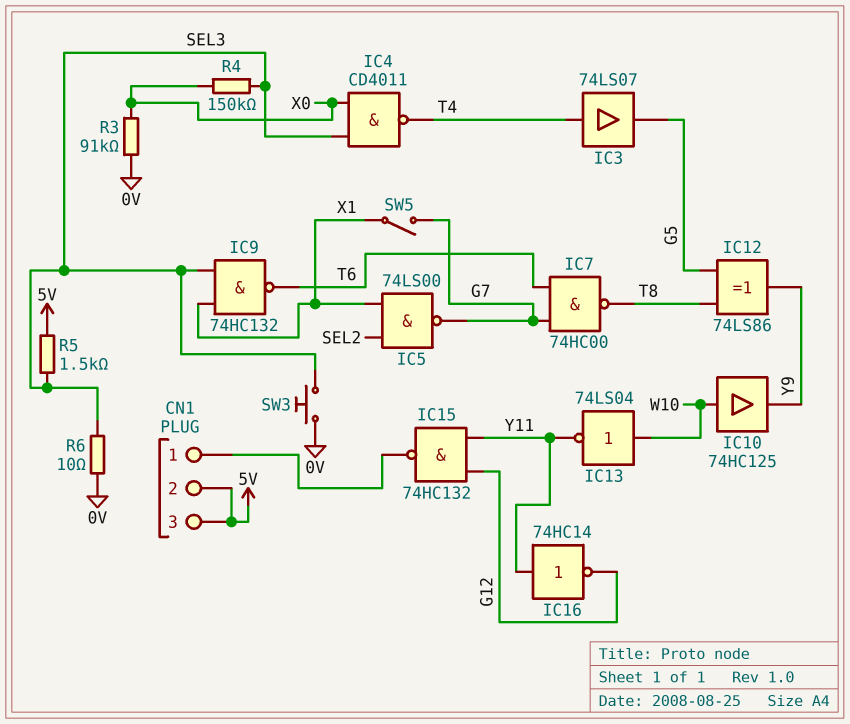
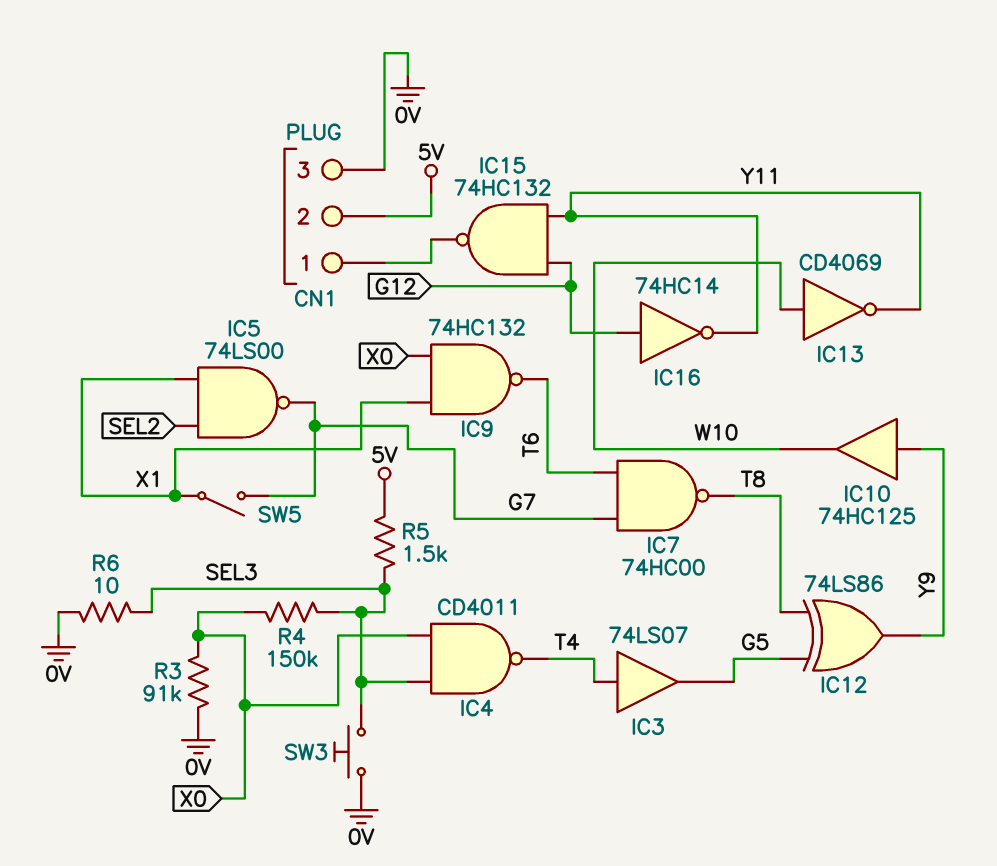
CN1 pin 3: 5V -> 0V
IC9: NAND 74HC132 (in SEL3, in X1, out T6) -> NAND 74HC132 (in X0, in X1, out T6)
IC10: buffer 74HC125 (in W10, out Y9) -> buffer 74HC125 (in Y9, out W10)
IC13: NOT 74LS04 (in W10, out Y11) -> NOT CD4069 (in W10, out Y11)
IC16: NOT 74HC14 (in Y11, out G12) -> NOT 74HC14 (in G12, out Y11)

